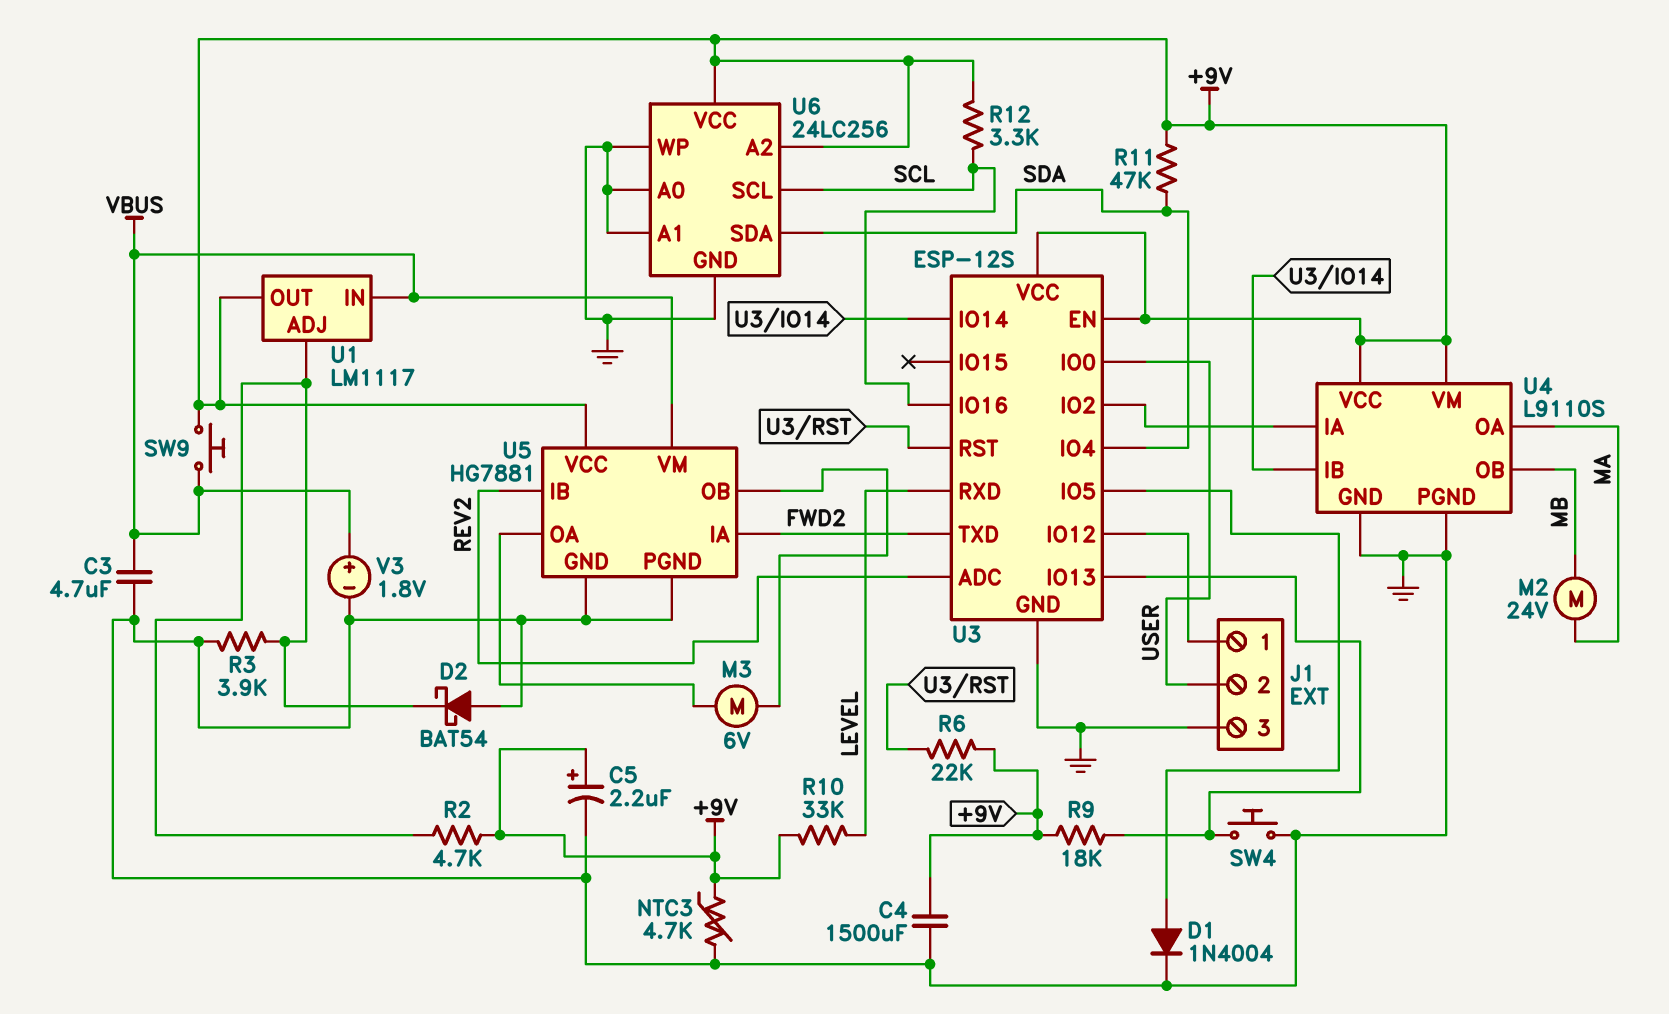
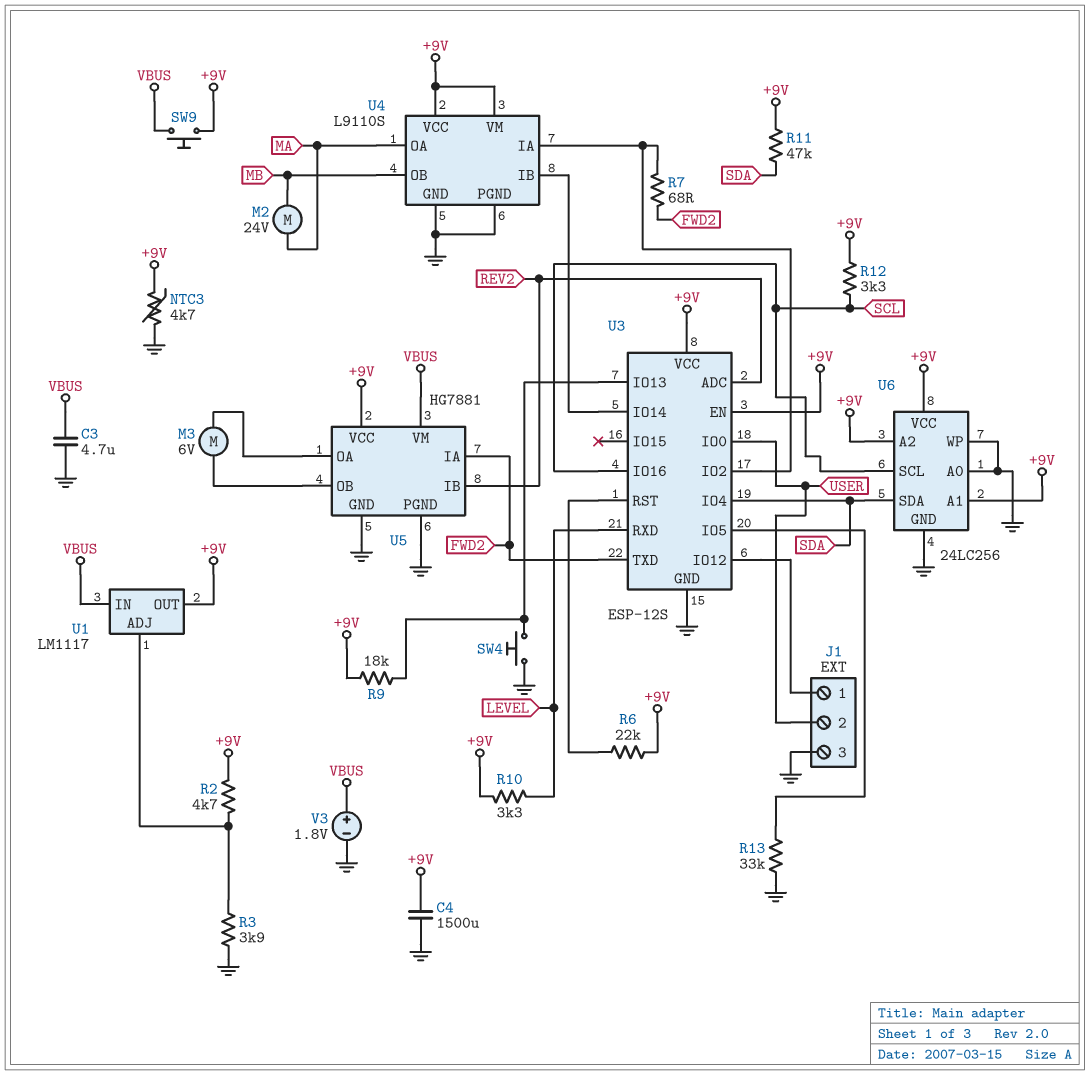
C5: 2.2uF (plus +9V, minus GND) -> none
D1: diode 1N4004 (A U3/IO5, K GND) -> none
D2: schottky BAT54 (A GND, K U1/ADJ) -> none
R7: none -> 68 (FWD2, U3/IO2)
R10: 33k (+9V, LEVEL) -> 3.3k (+9V, LEVEL)
R13: none -> 33k (GND, U3/IO5)
U6 pin A1: GND -> +9V

